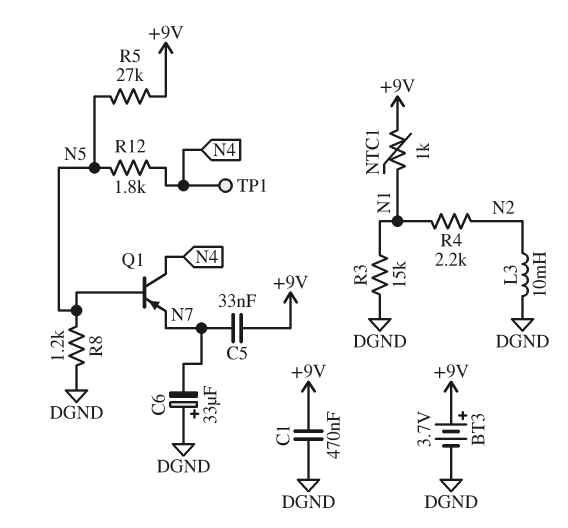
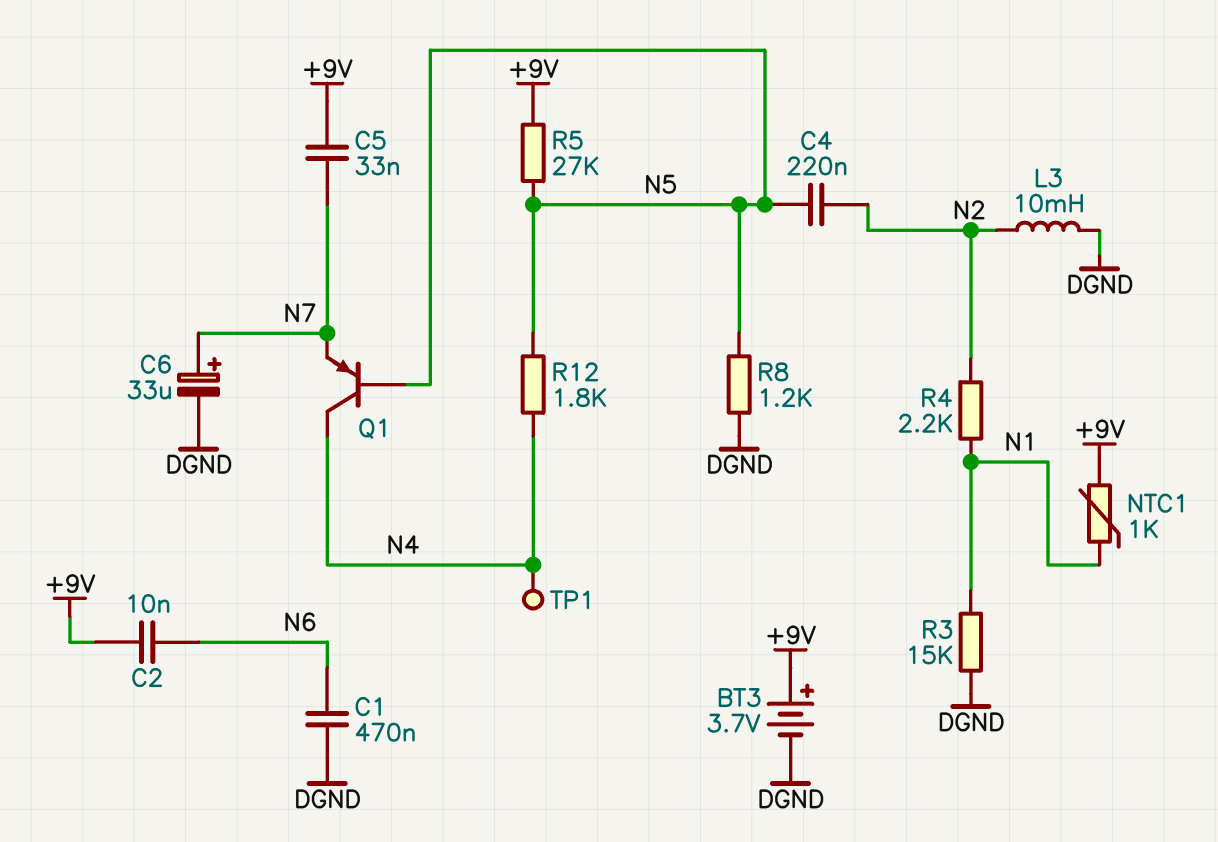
C1: 470nF (+9V, DGND) -> 470nF (DGND, N6)
C2: none -> 10nF (+9V, N6)
C4: none -> 220nF (N2, N5)
C6: 33uF (plus DGND, minus N7) -> 33uF (plus N7, minus DGND)

